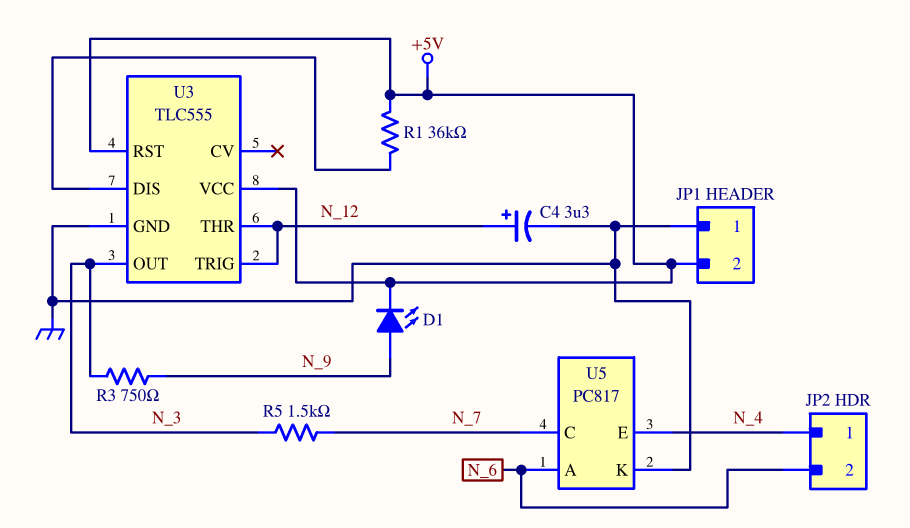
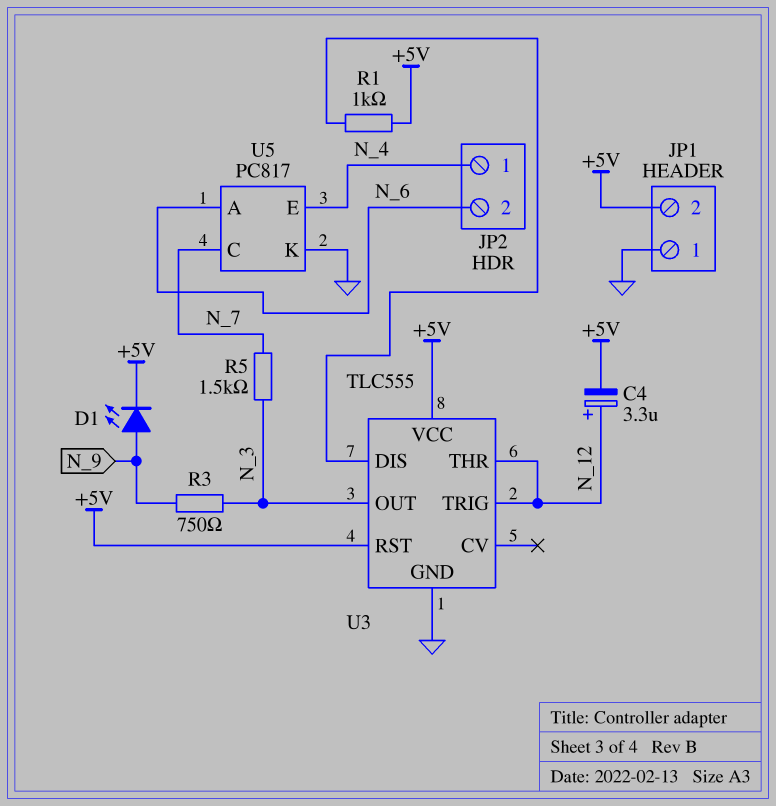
C4: 3.3uF (plus N_12, minus GND) -> 3.3uF (plus N_12, minus +5V)
R1: 36k (+5V, U3/DIS) -> 1k (+5V, U3/DIS)

